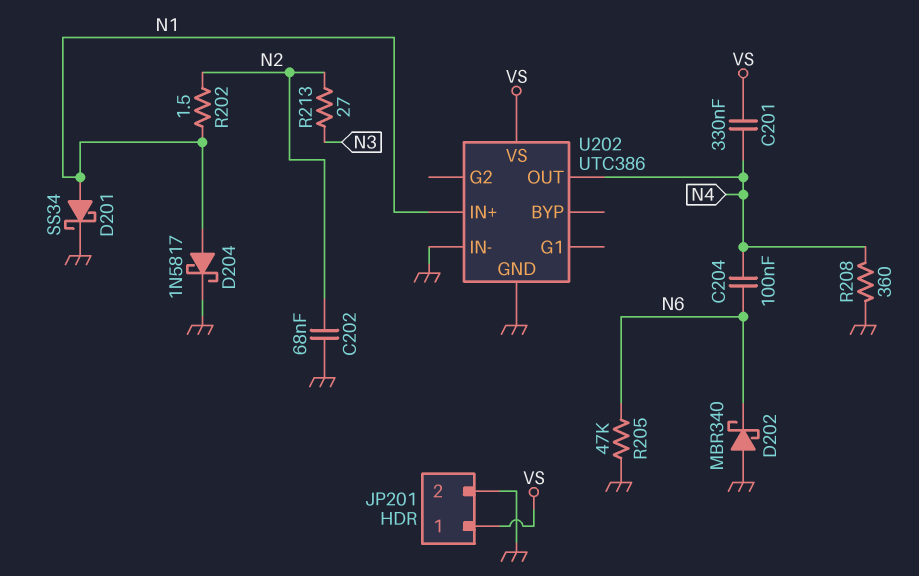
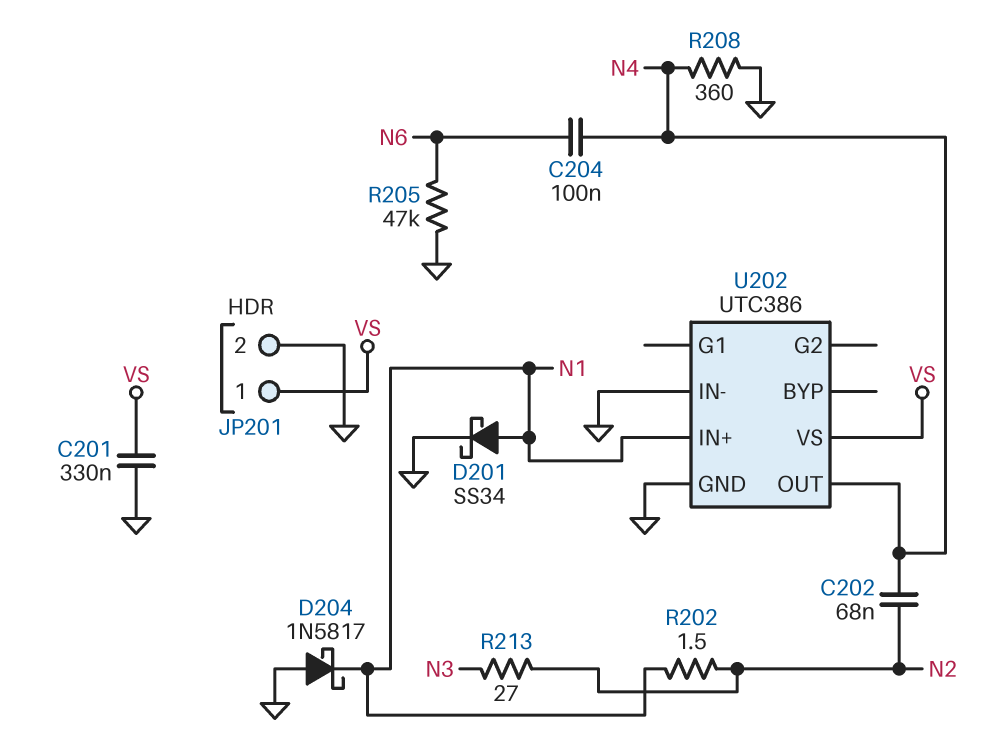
C201: 330nF (N4, VS) -> 330nF (GND, VS)
C202: 68nF (GND, N2) -> 68nF (N2, N4)
D202: schottky MBR340 (A GND, K N6) -> none
D204: schottky 1N5817 (A N1, K GND) -> schottky 1N5817 (A GND, K N1)

